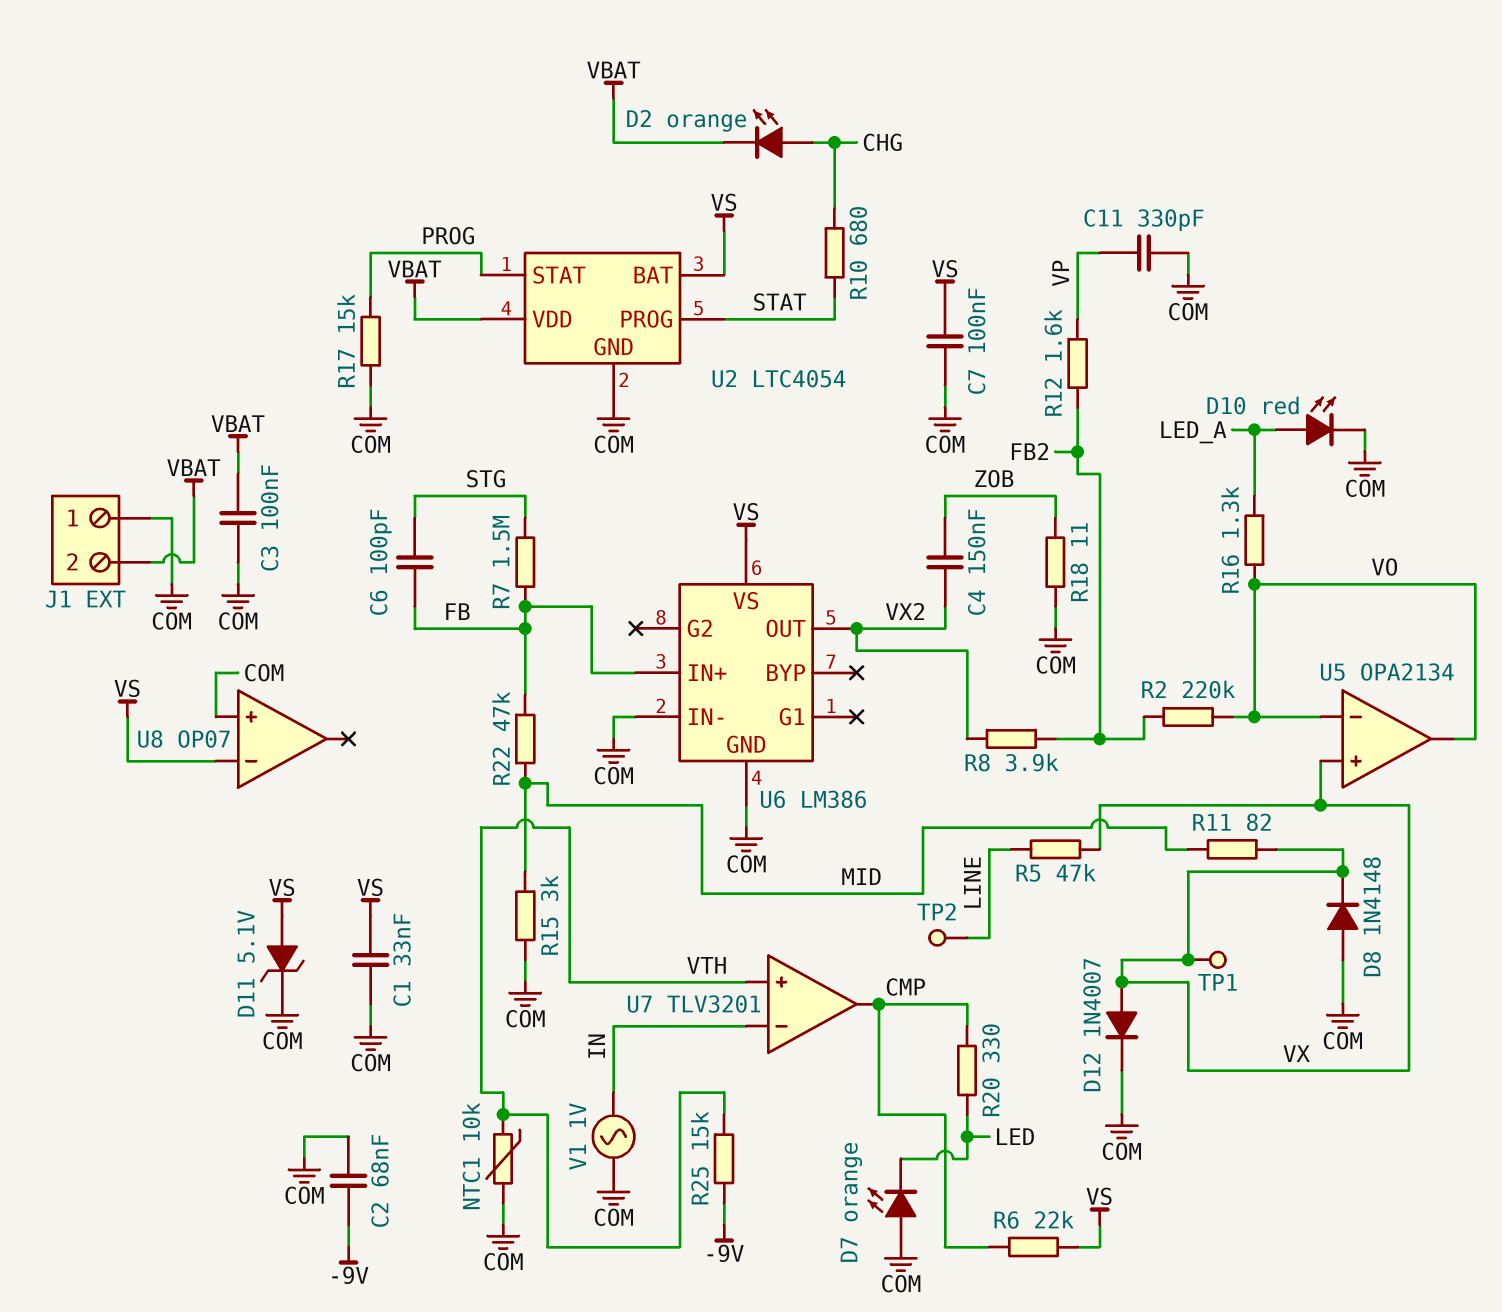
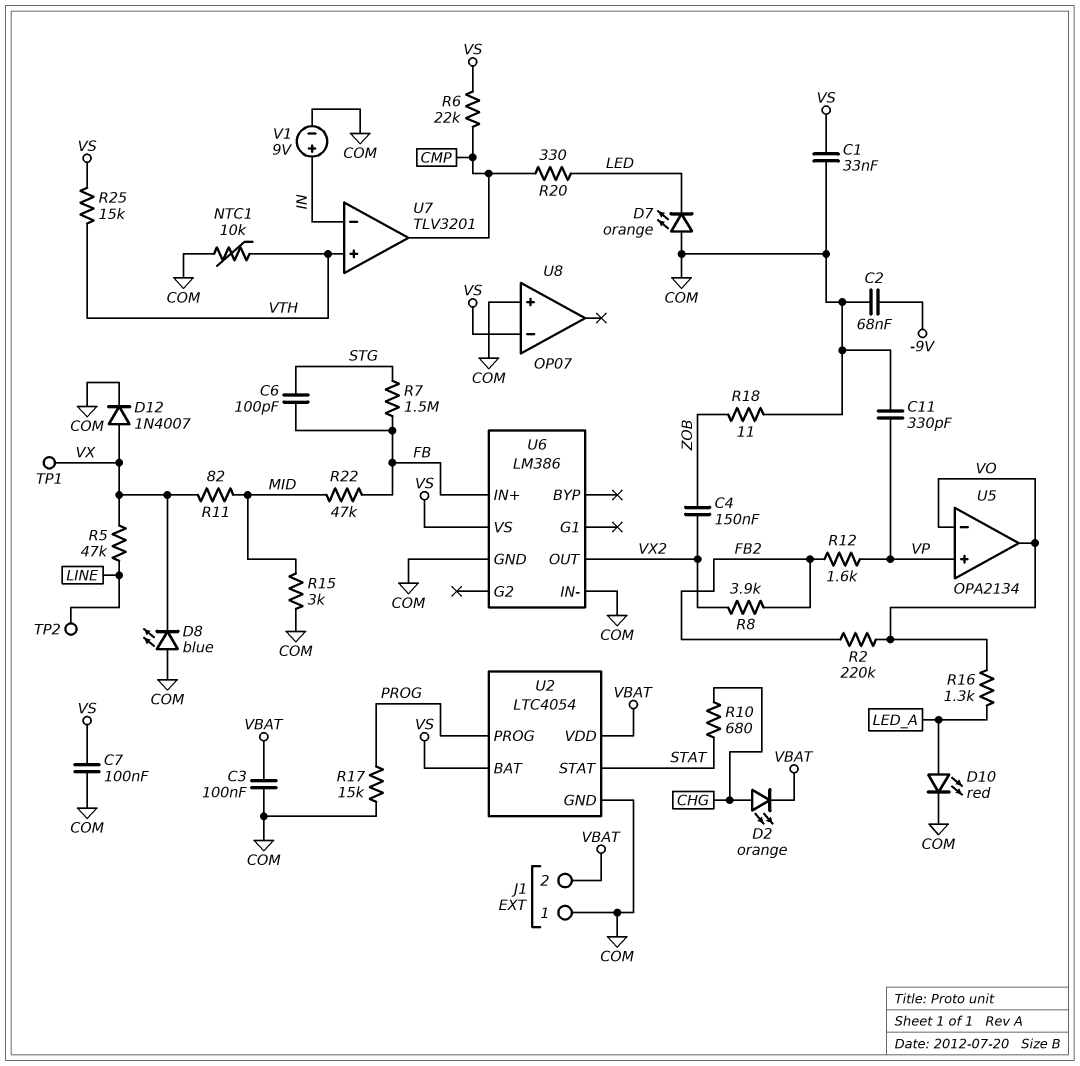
D8: diode 1N4148 (A COM, K VX) -> LED blue (A COM, K VX)
D11: zener 5.1V (A VS, K COM) -> none
R25: 15k (-9V, VTH) -> 15k (VS, VTH)
U2 pin PROG: STAT -> PROG
U2 pin STAT: PROG -> STAT
U5 pin in+: VX -> VP
V1: AC 1V (COM, IN) -> 9V (plus IN, minus COM)

